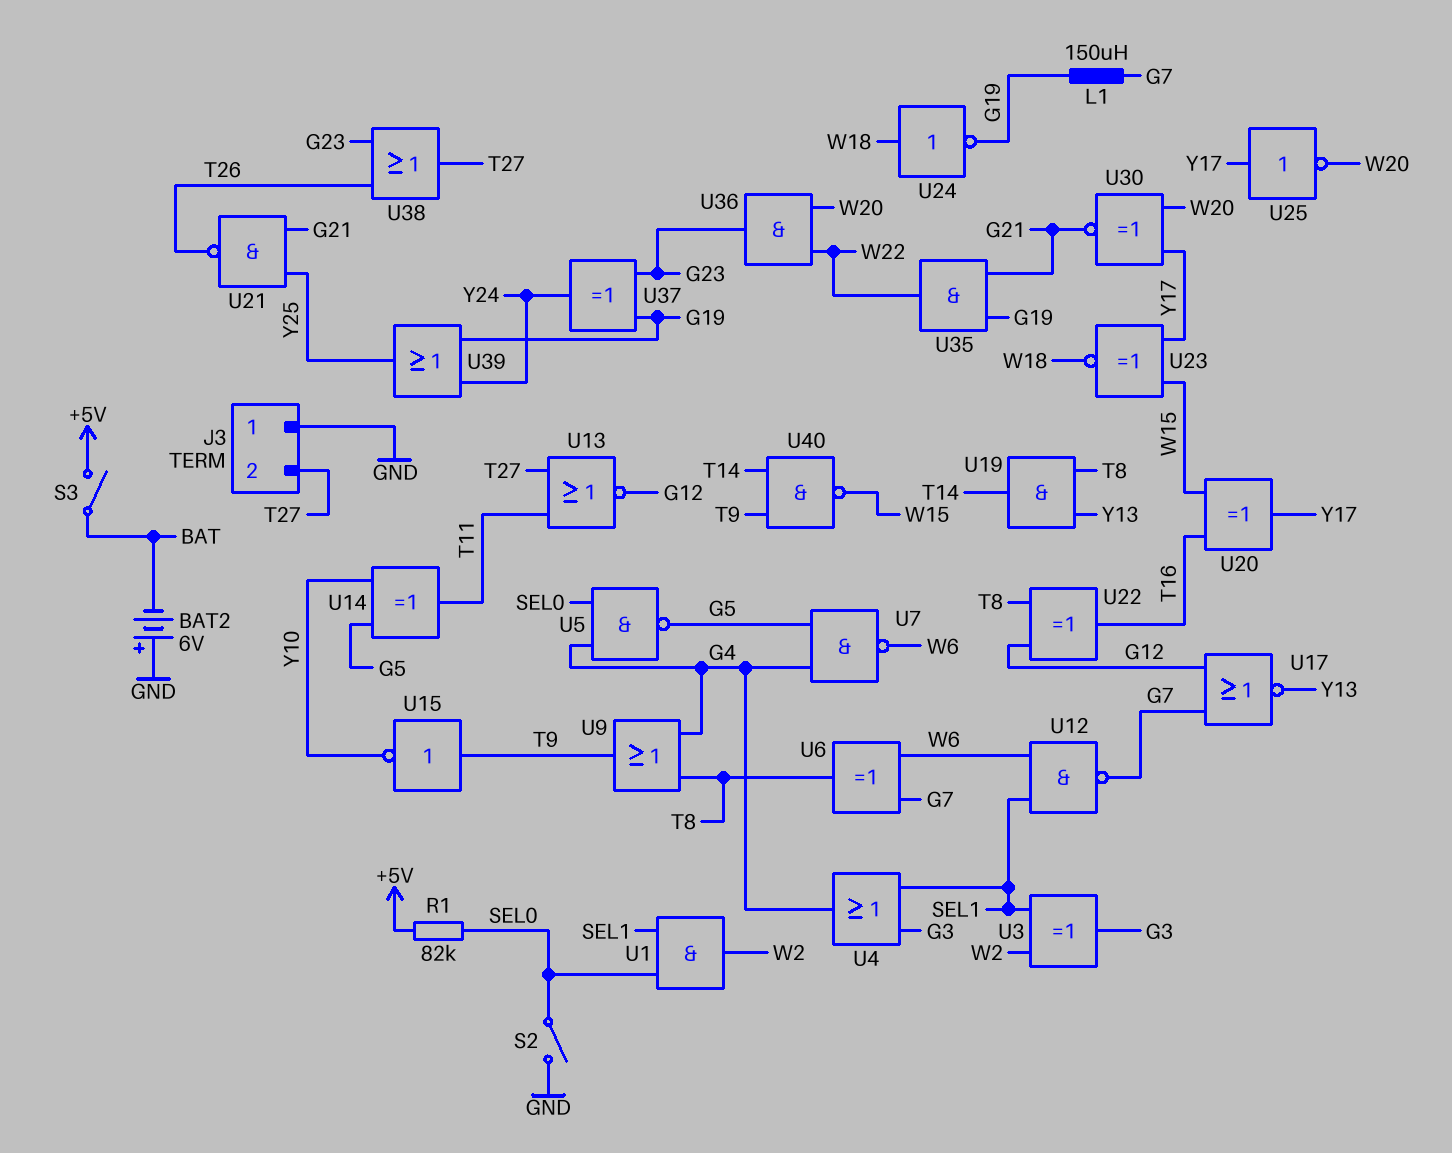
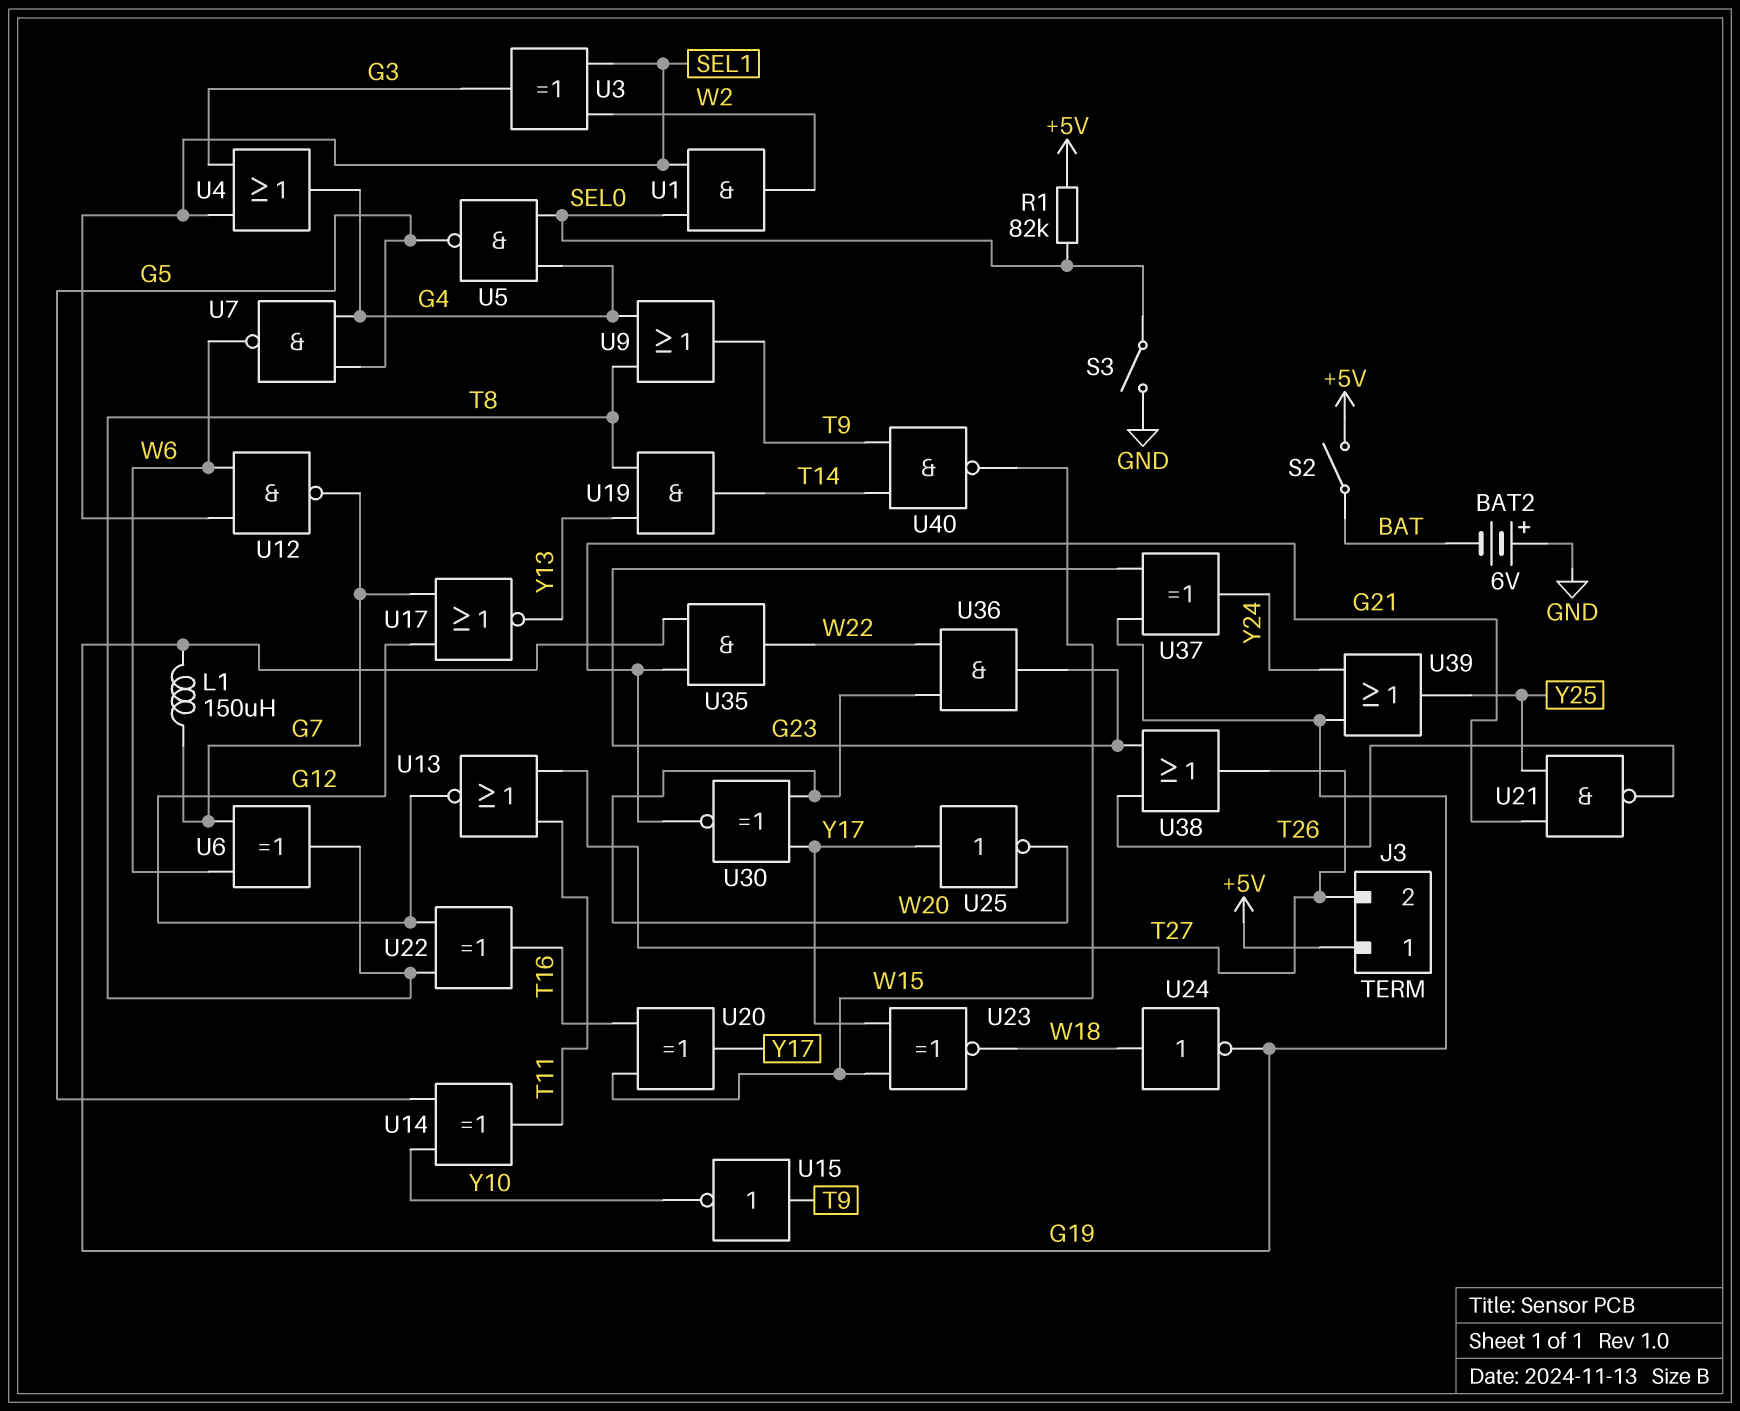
J3 pin 1: GND -> +5V
S2: switch (GND, SEL0) -> switch (+5V, BAT)
S3: switch (+5V, BAT) -> switch (GND, SEL0)

